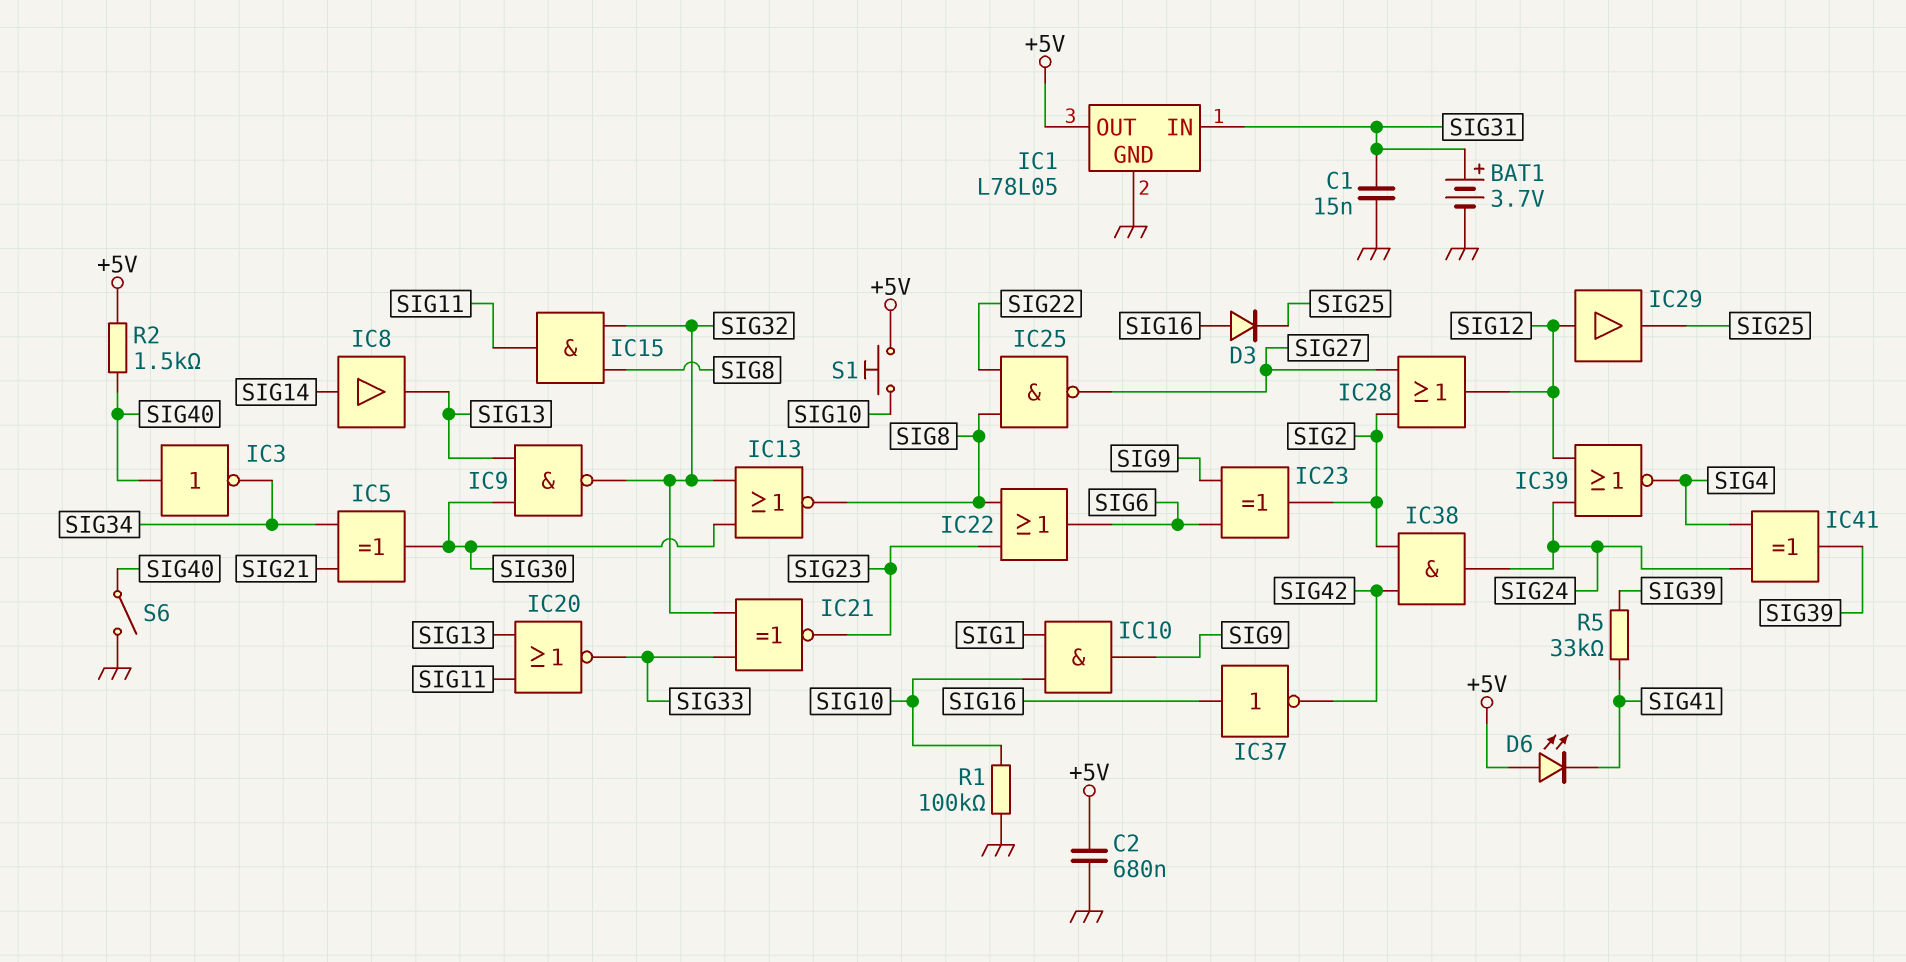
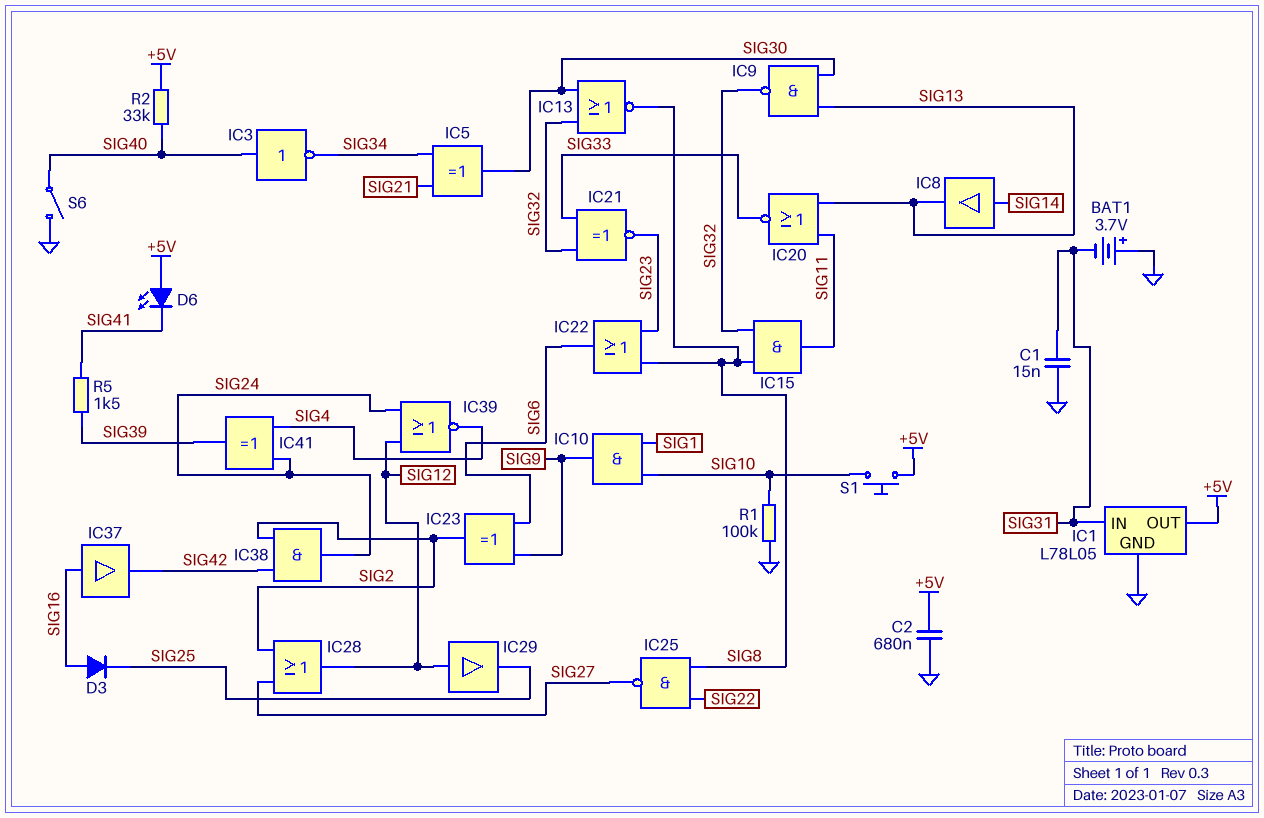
BAT1: 3.7V (plus SIG31, minus GND) -> 3.7V (plus GND, minus SIG31)
IC37: NOT (in SIG16, out SIG42) -> buffer (in SIG16, out SIG42)
R2: 1.5k (+5V, SIG40) -> 33k (+5V, SIG40)
R5: 33k (SIG39, SIG41) -> 1.5k (SIG39, SIG41)

